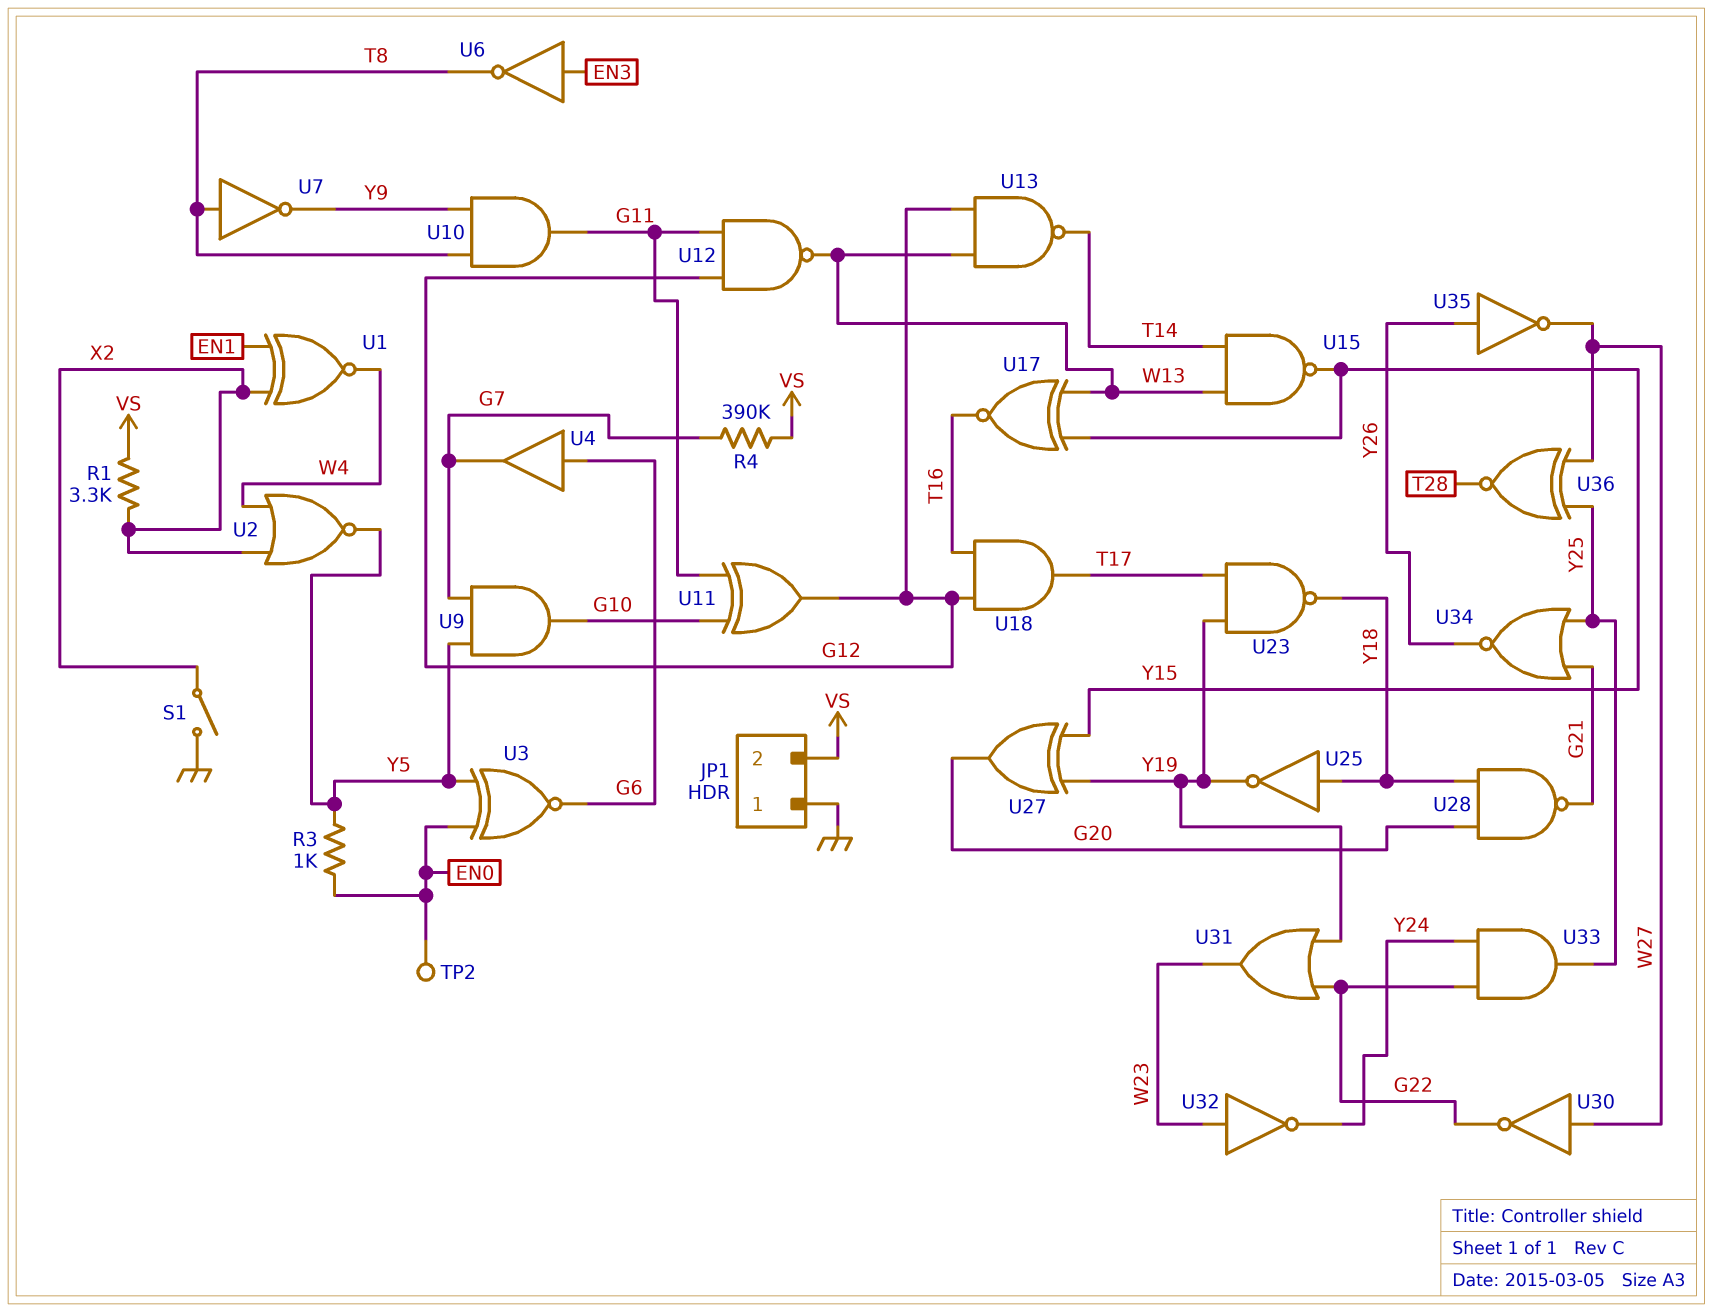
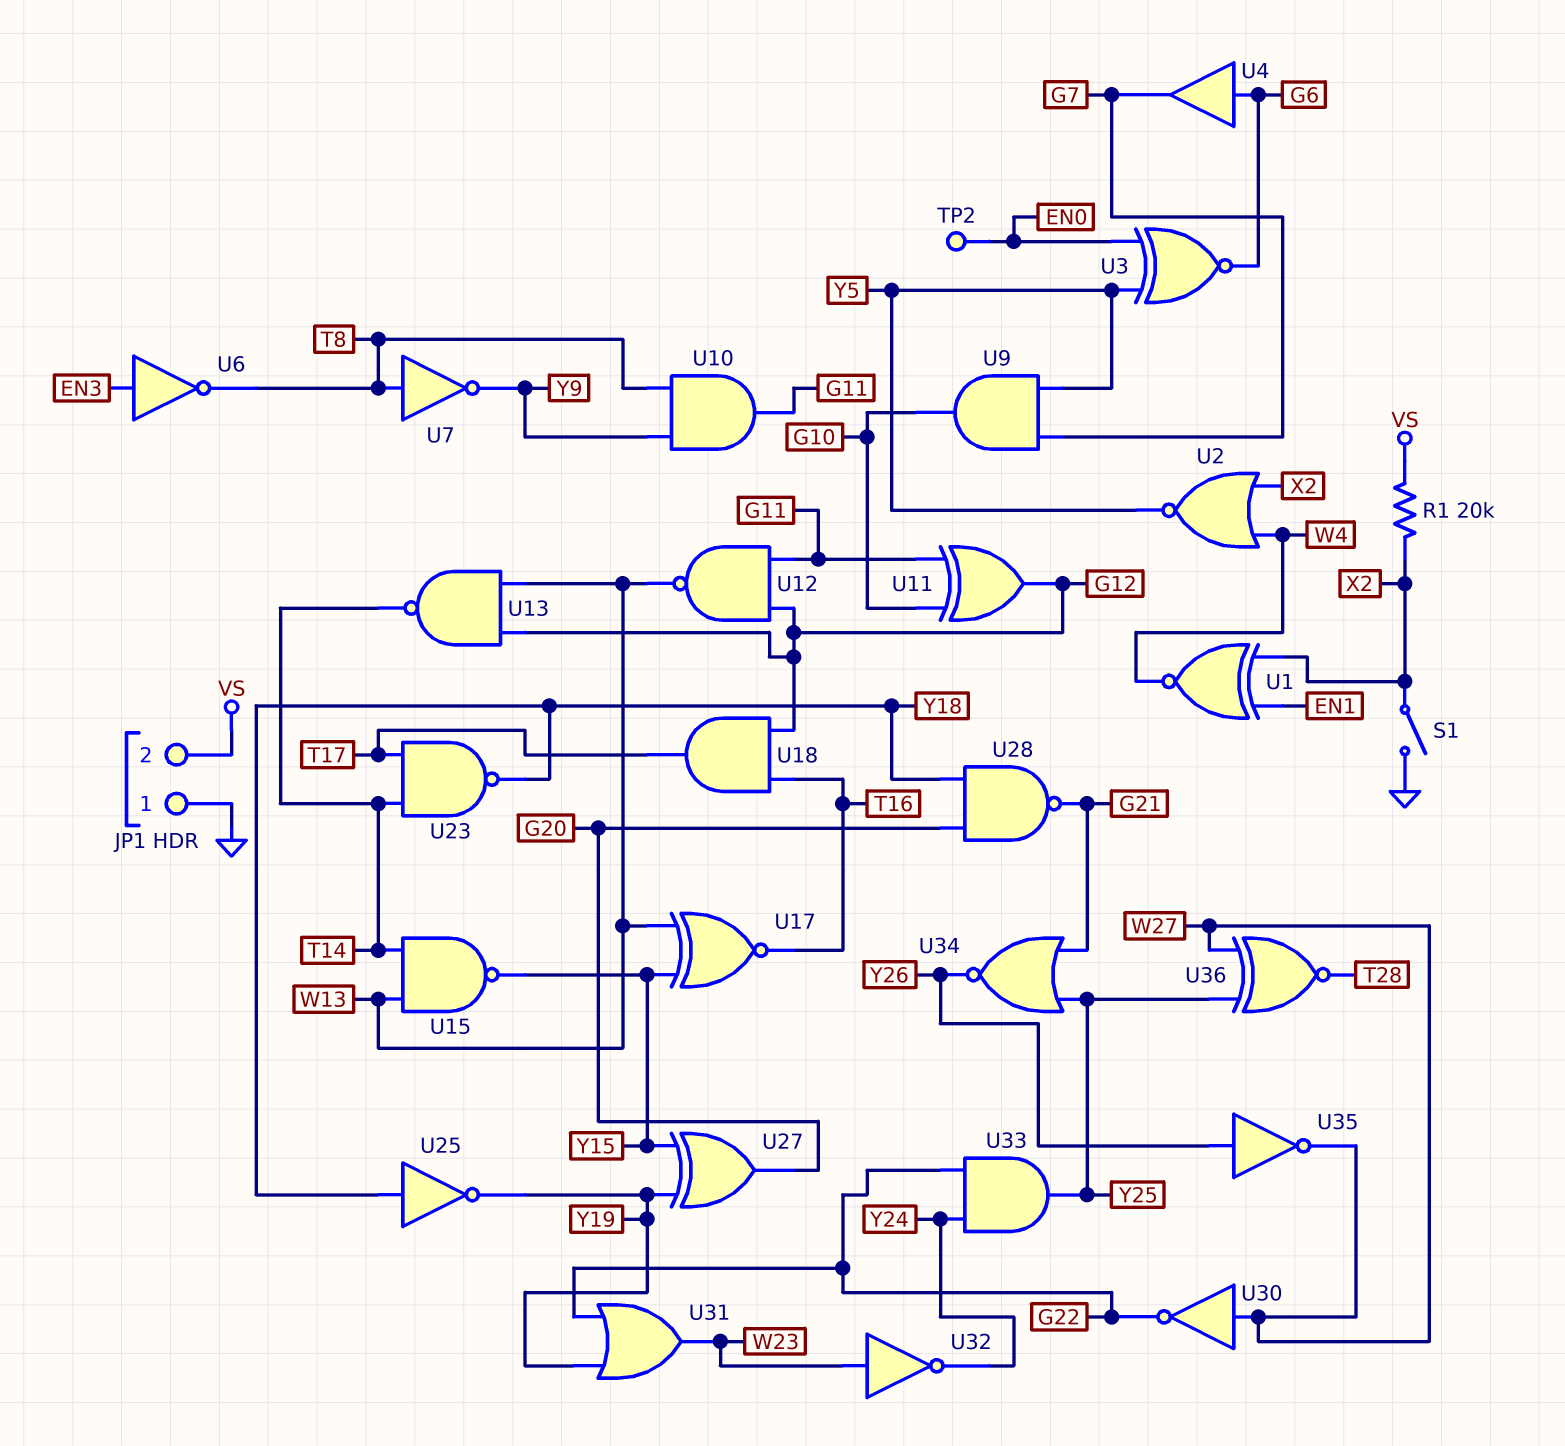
R1: 3.3k (VS, X2) -> 20k (VS, X2)
R3: 1k (EN0, Y5) -> none
R4: 390k (G7, VS) -> none
U23: NAND (in T17, in Y19, out Y18) -> NAND (in T14, in T17, out Y18)

